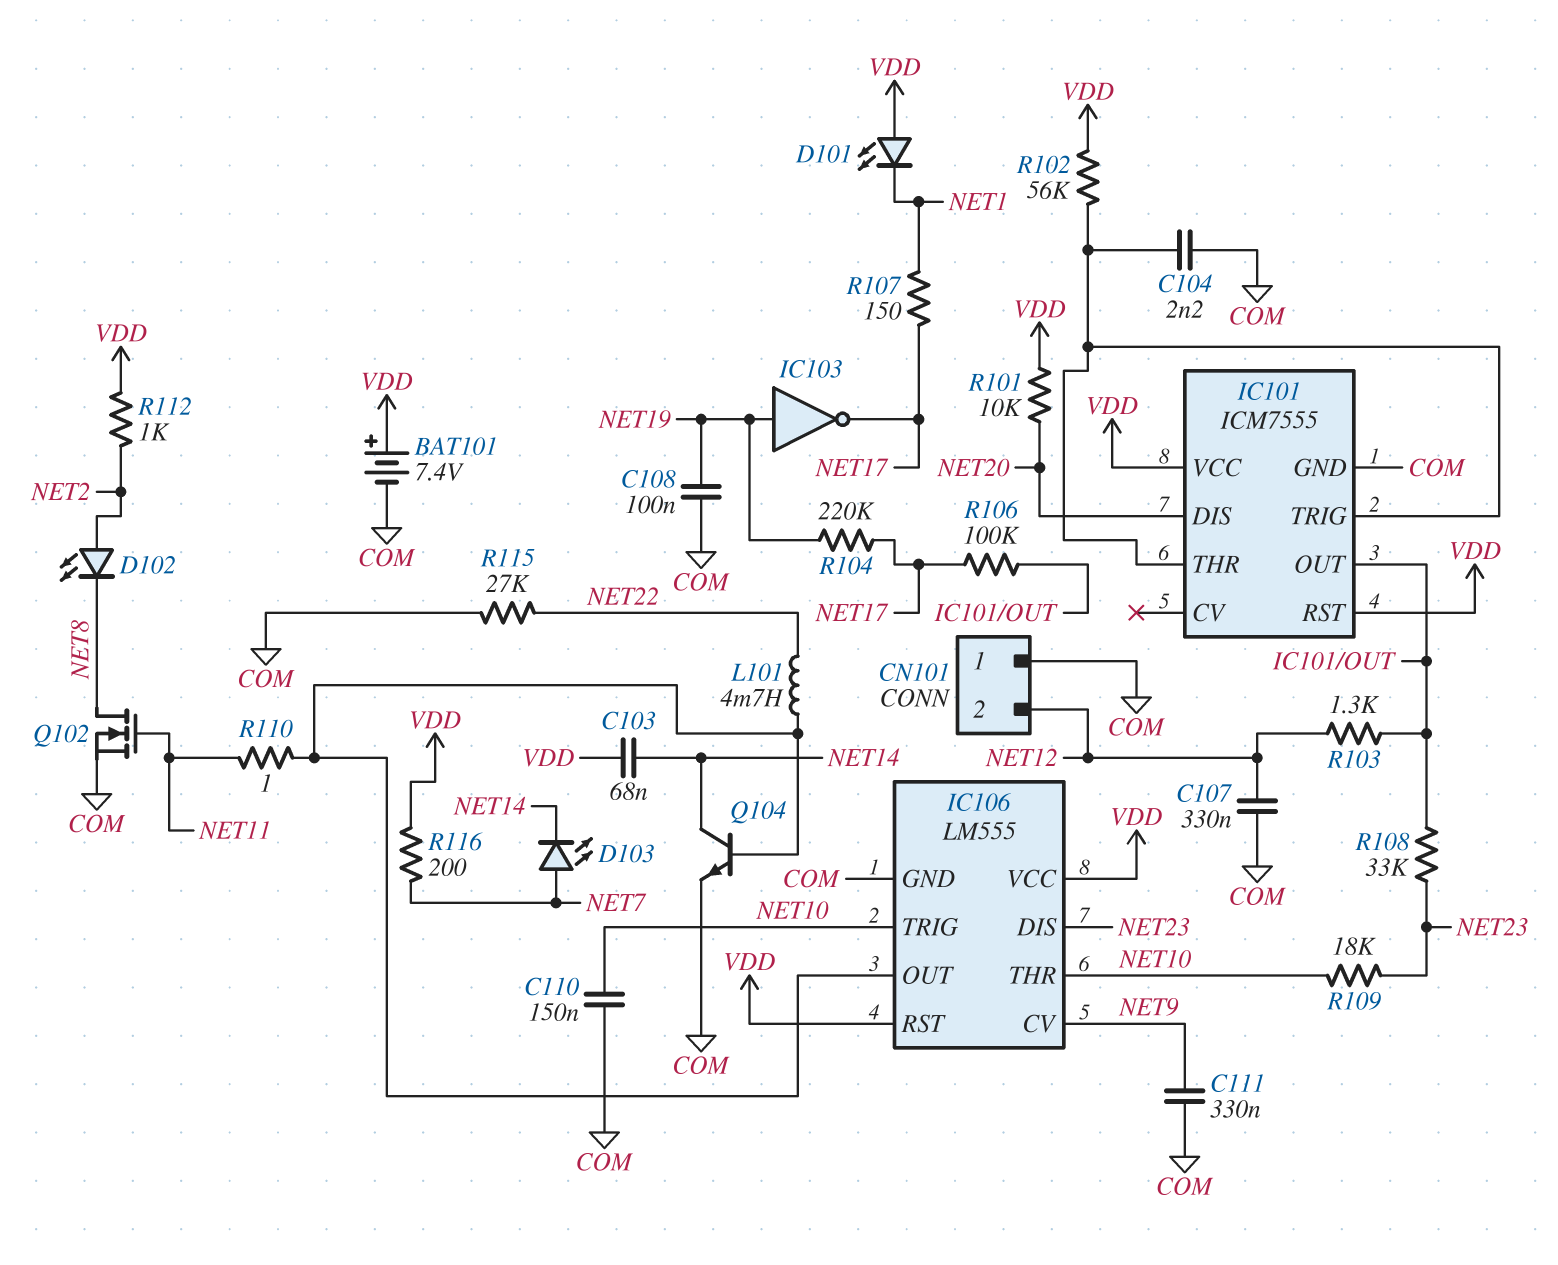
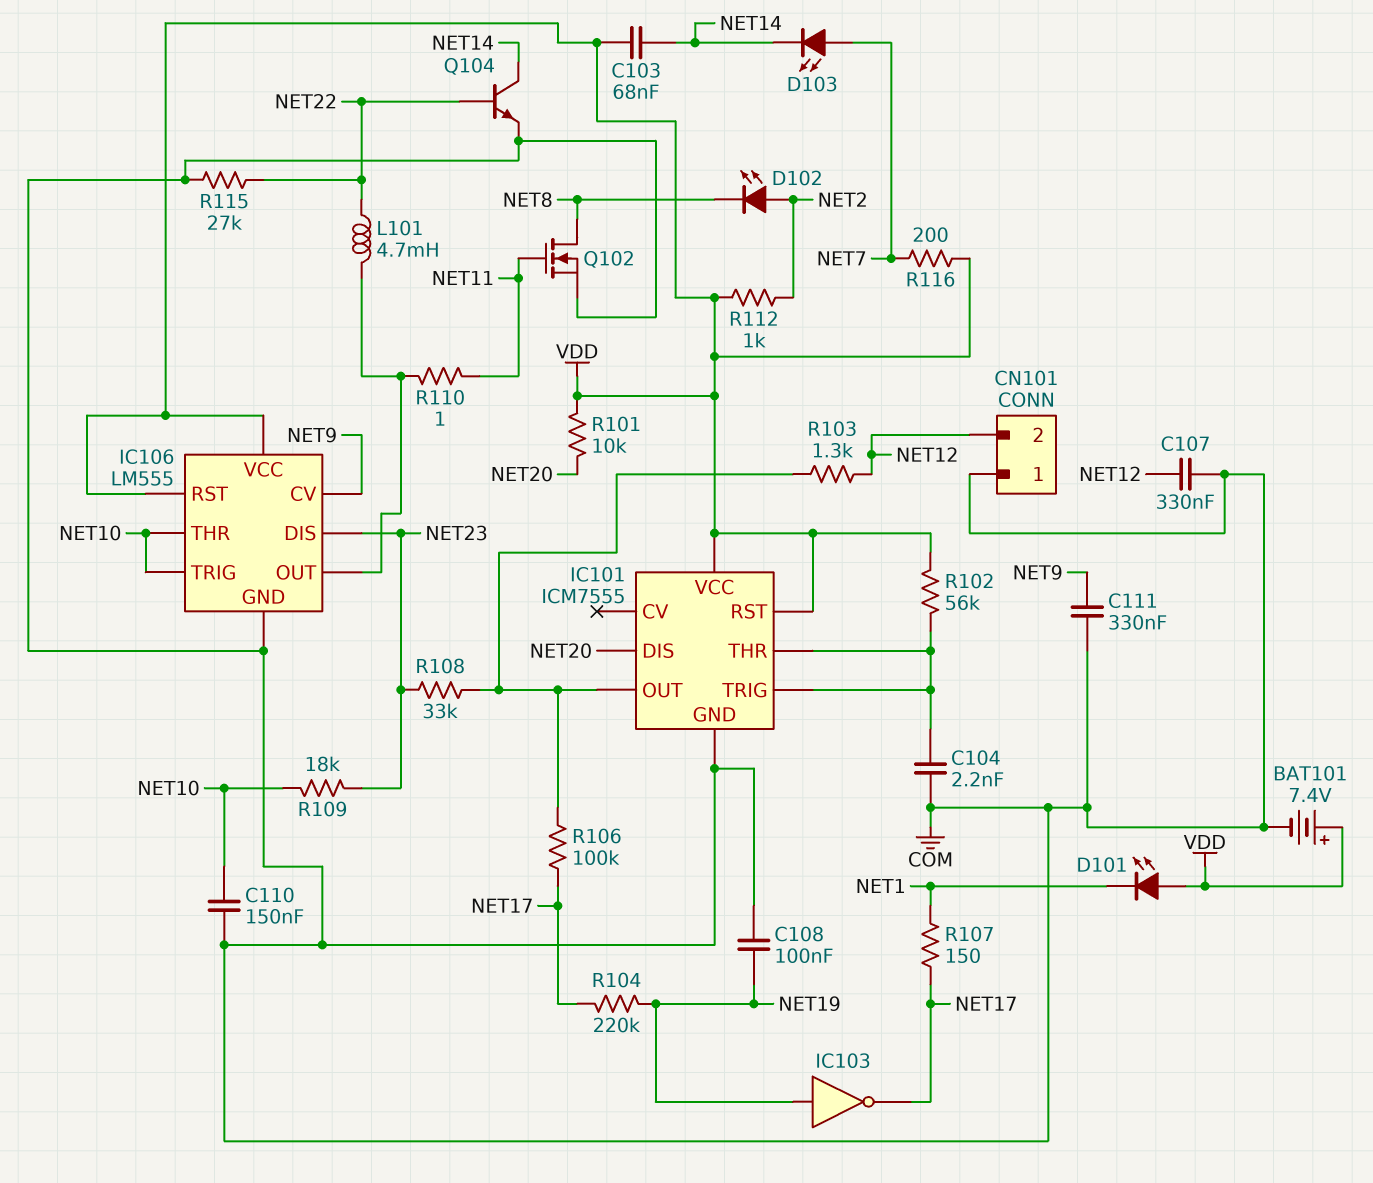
Q104: NPN (B IC106/OUT, C NET14, E COM) -> NPN (B NET22, C NET14, E COM)

